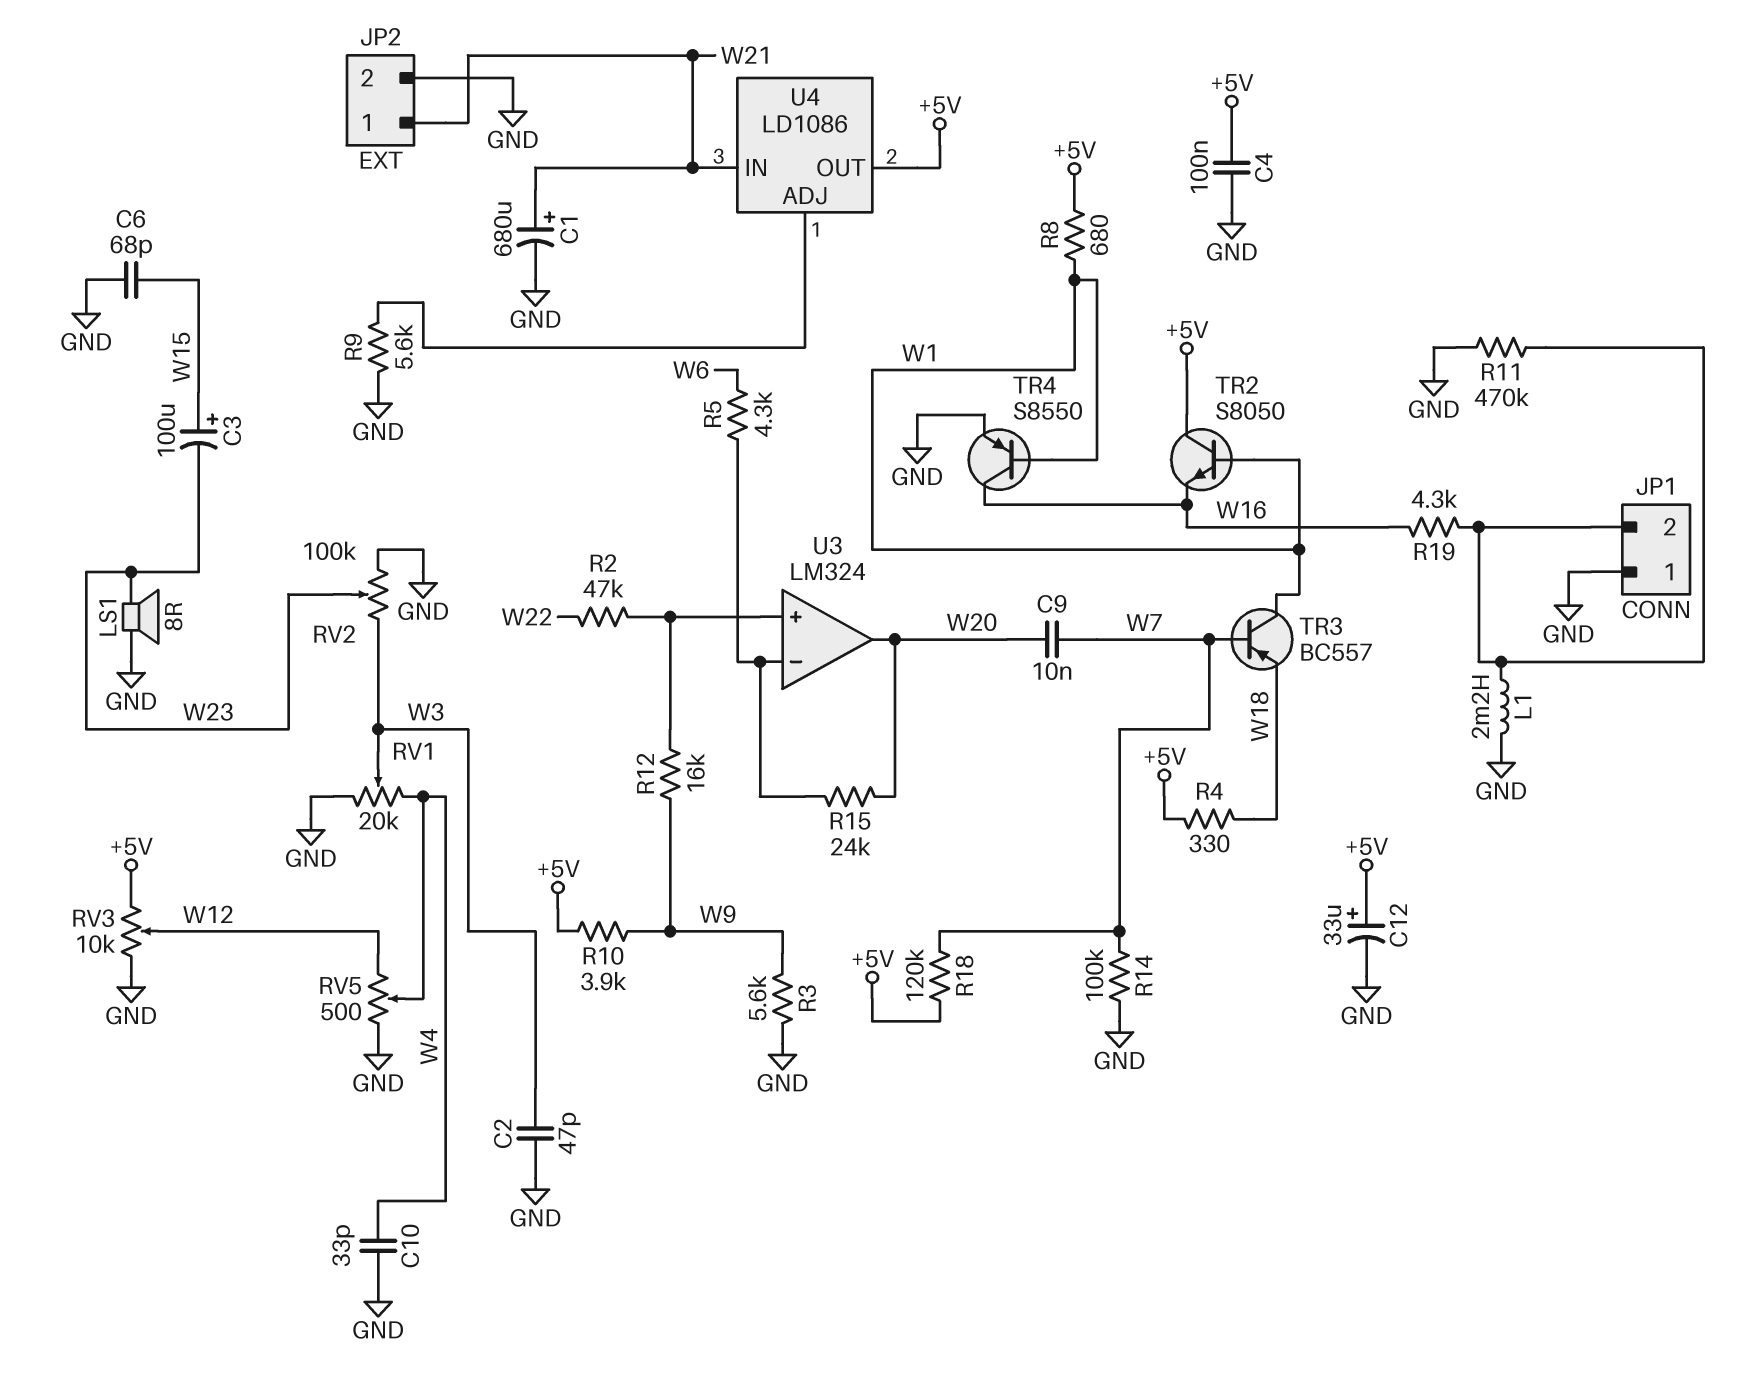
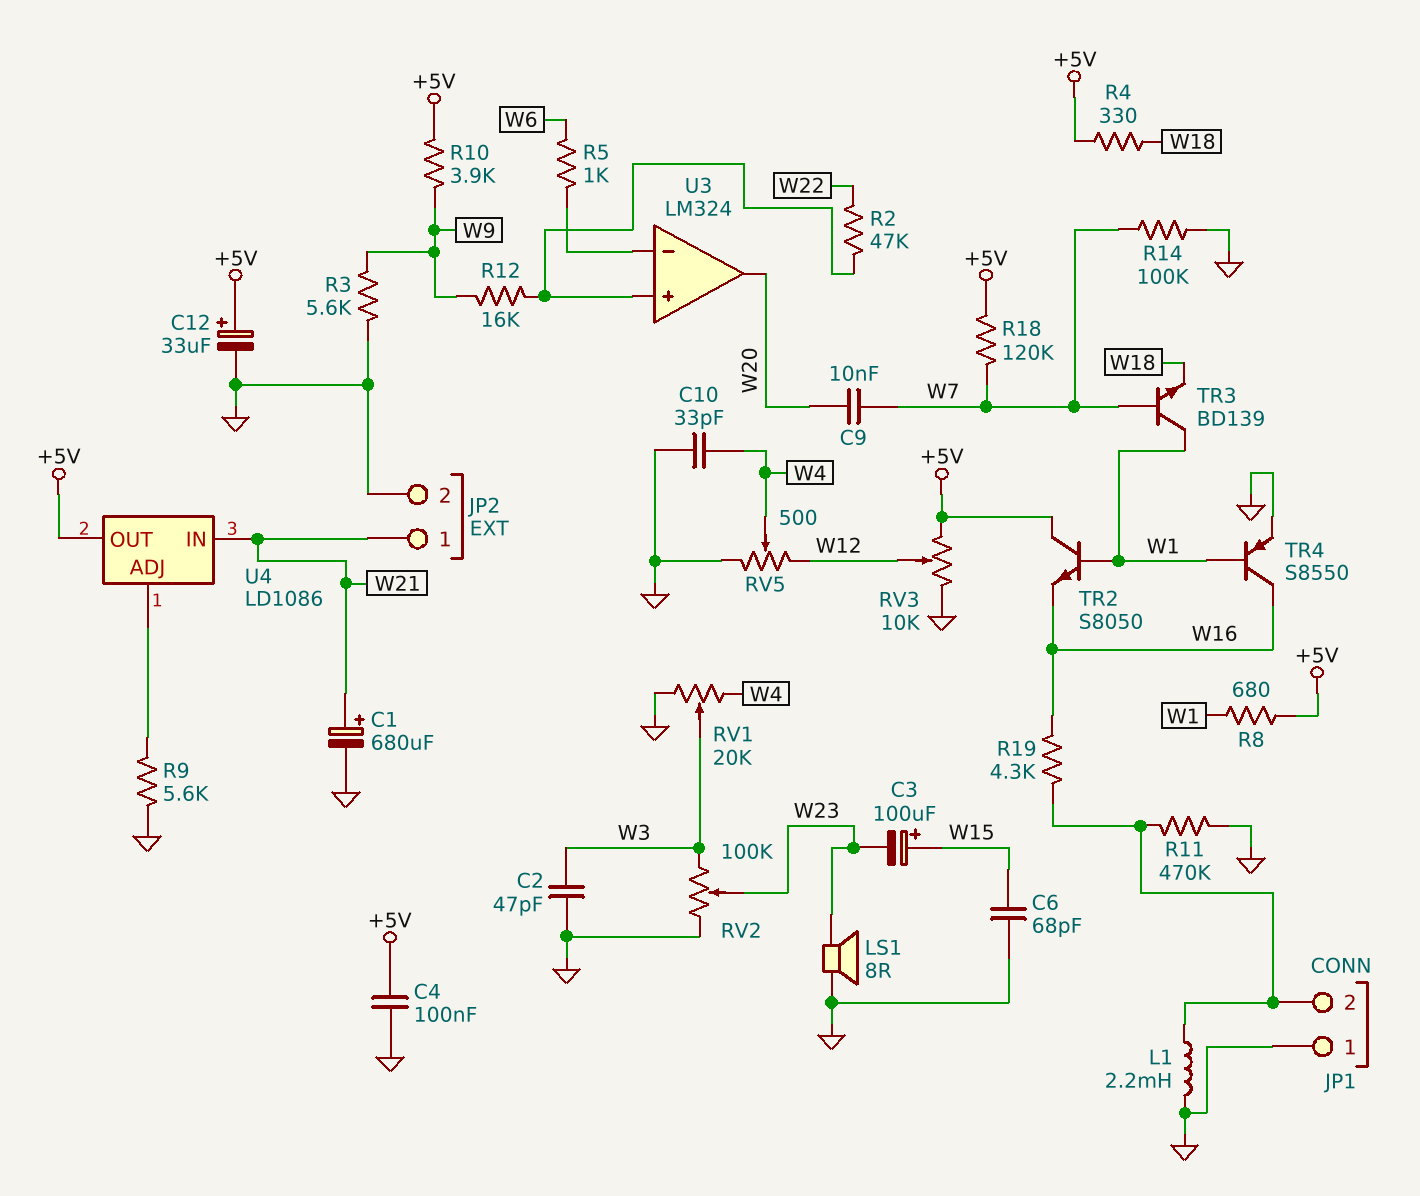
R5: 4.3k (U3/in-, W6) -> 1k (U3/in-, W6)
R15: 24k (U3/in-, W20) -> none
TR3: PNP BC557 (B W7, C W1, E W18) -> NPN BD139 (B W7, C W1, E W18)

